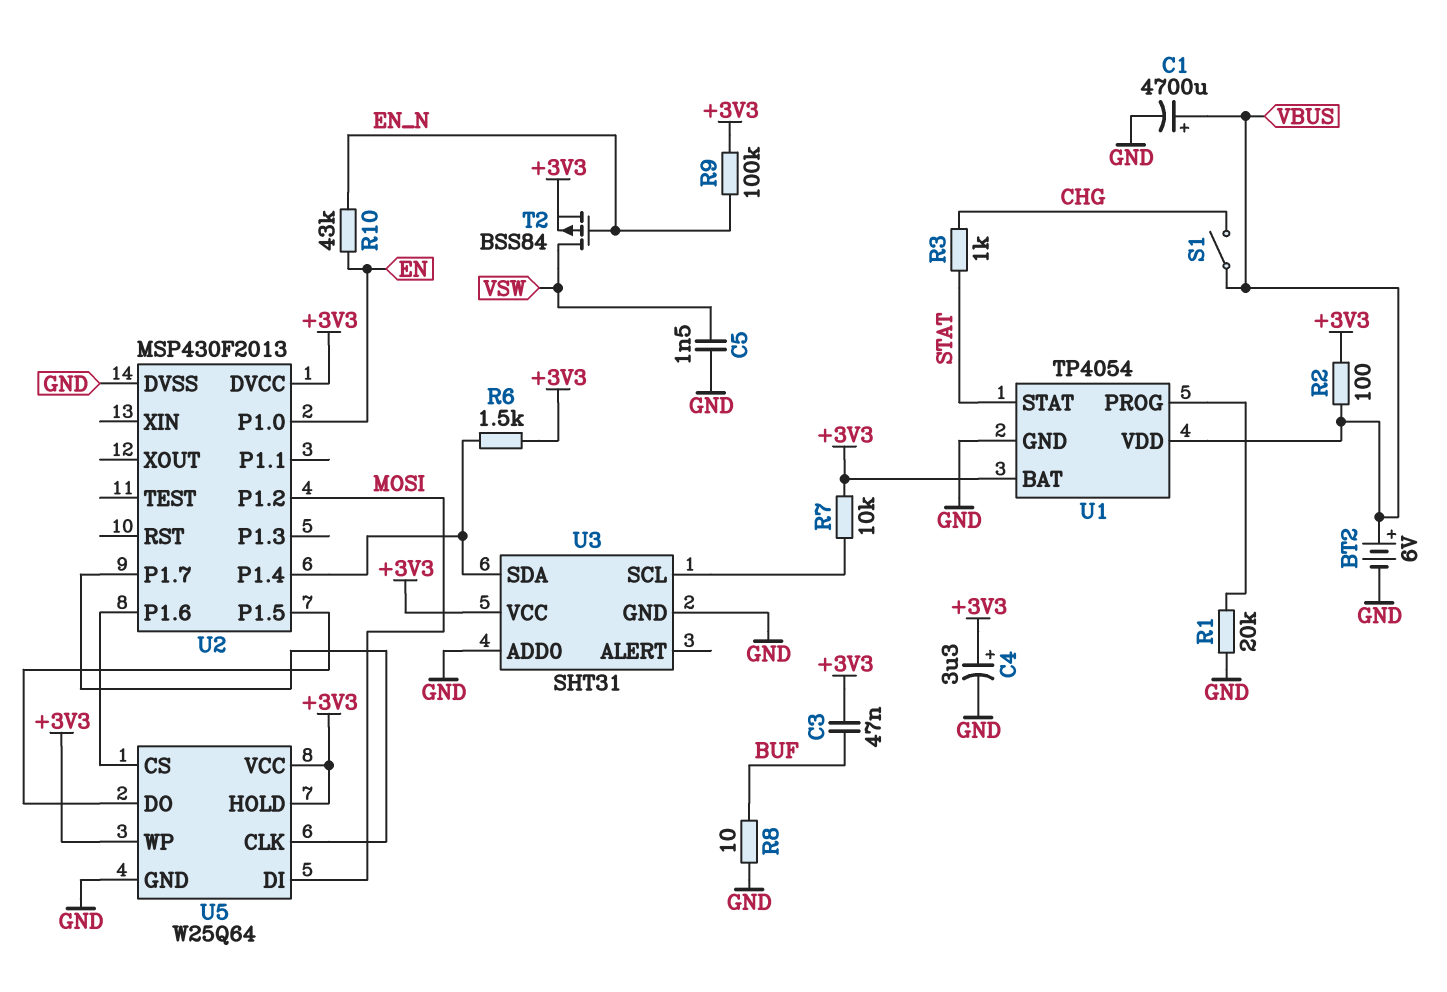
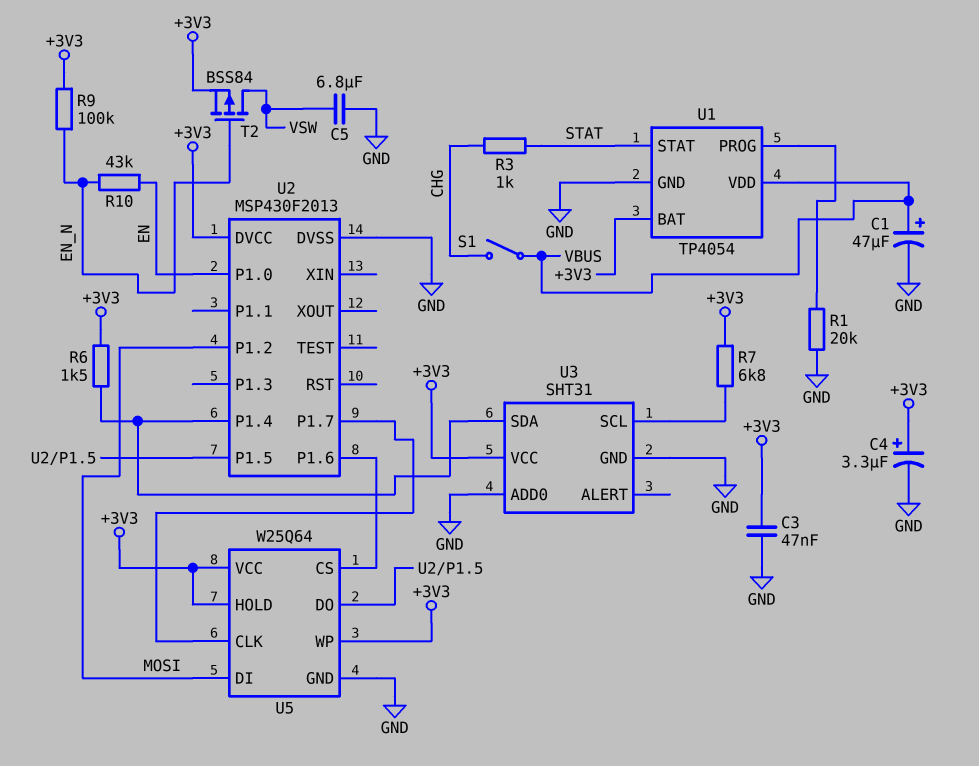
BT2: 6V (plus VBUS, minus GND) -> none
C1: 4700uF (plus VBUS, minus GND) -> 47uF (plus VBUS, minus GND)
C3: 47nF (+3V3, BUF) -> 47nF (+3V3, GND)
C5: 1.5nF (GND, VSW) -> 6.8uF (GND, VSW)
R2: 100 (+3V3, VBUS) -> none
R7: 10k (+3V3, U3/SCL) -> 6.8k (+3V3, U3/SCL)
R8: 10 (BUF, GND) -> none

